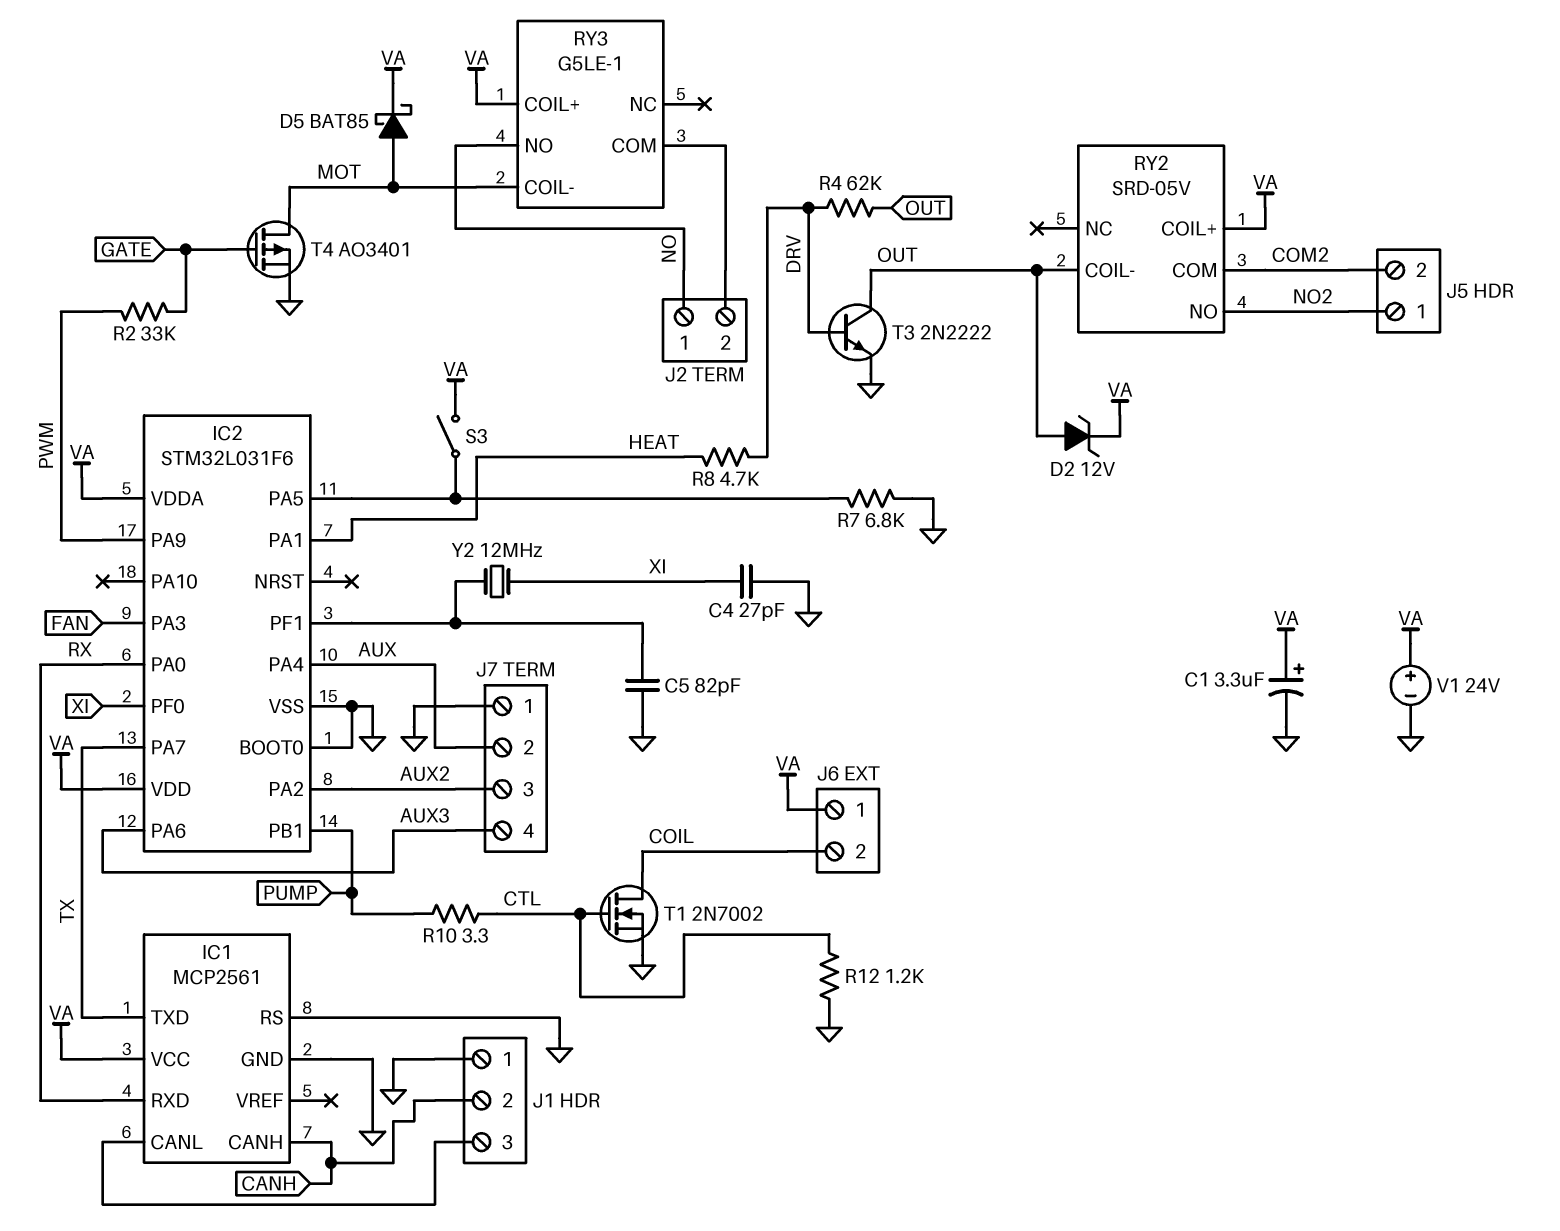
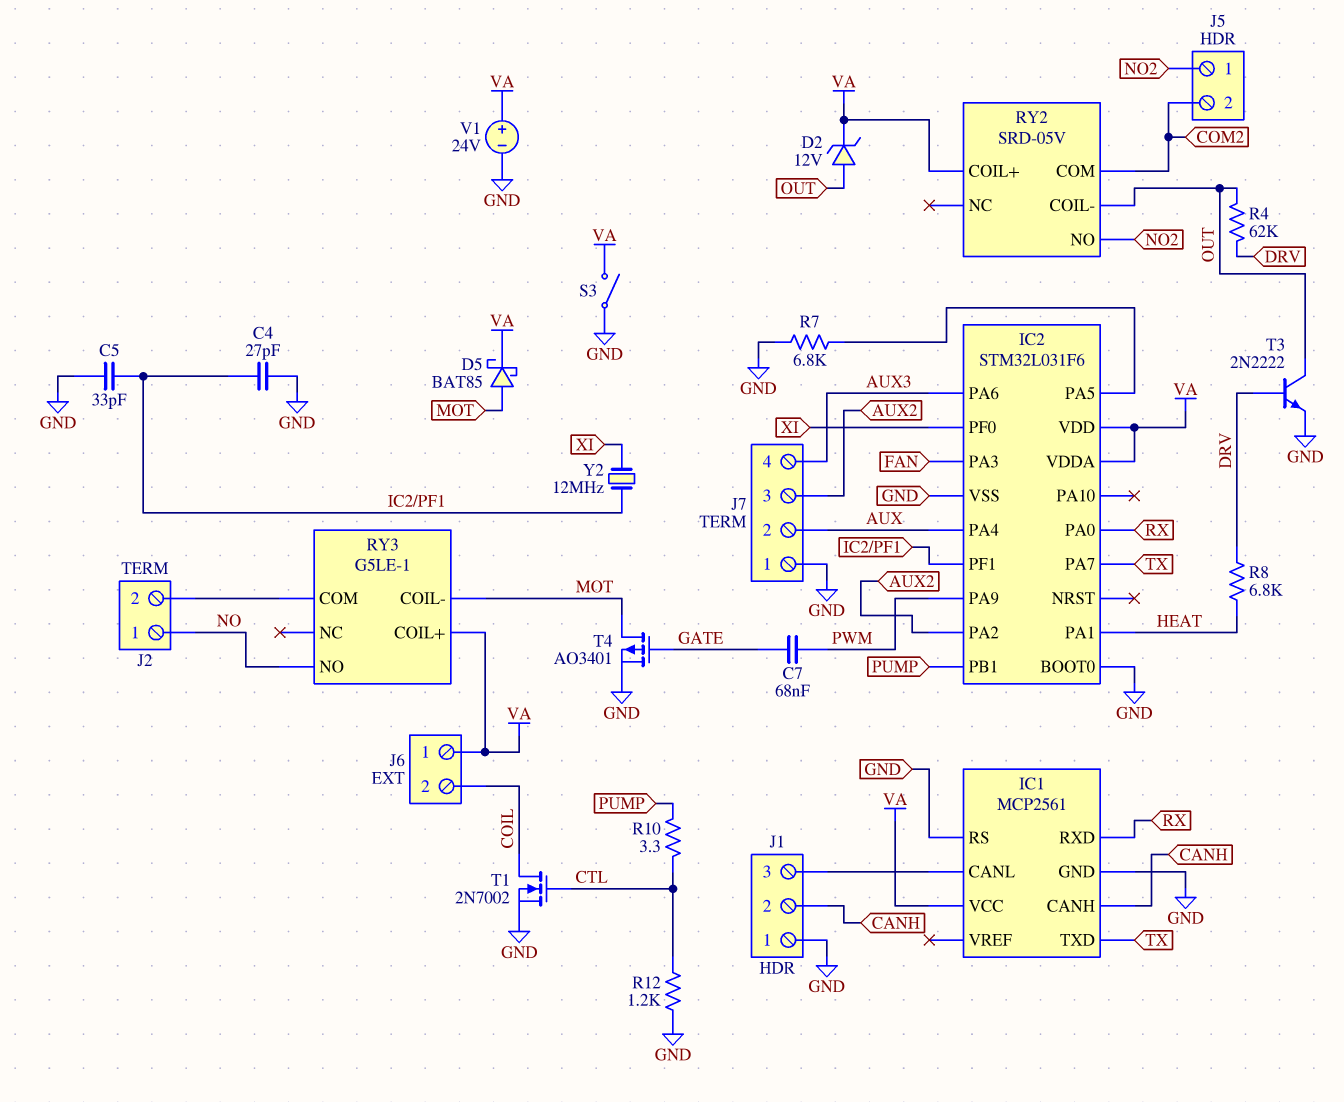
C1: 3.3uF (plus VA, minus GND) -> none
C4: 27pF (GND, XI) -> 27pF (GND, IC2/PF1)
C5: 82pF (GND, IC2/PF1) -> 33pF (GND, IC2/PF1)
C7: none -> 68nF (GATE, PWM)
R2: 33k (GATE, PWM) -> none
R8: 4.7k (DRV, HEAT) -> 6.8k (DRV, HEAT)
S3: switch (IC2/PA5, VA) -> switch (GND, VA)

